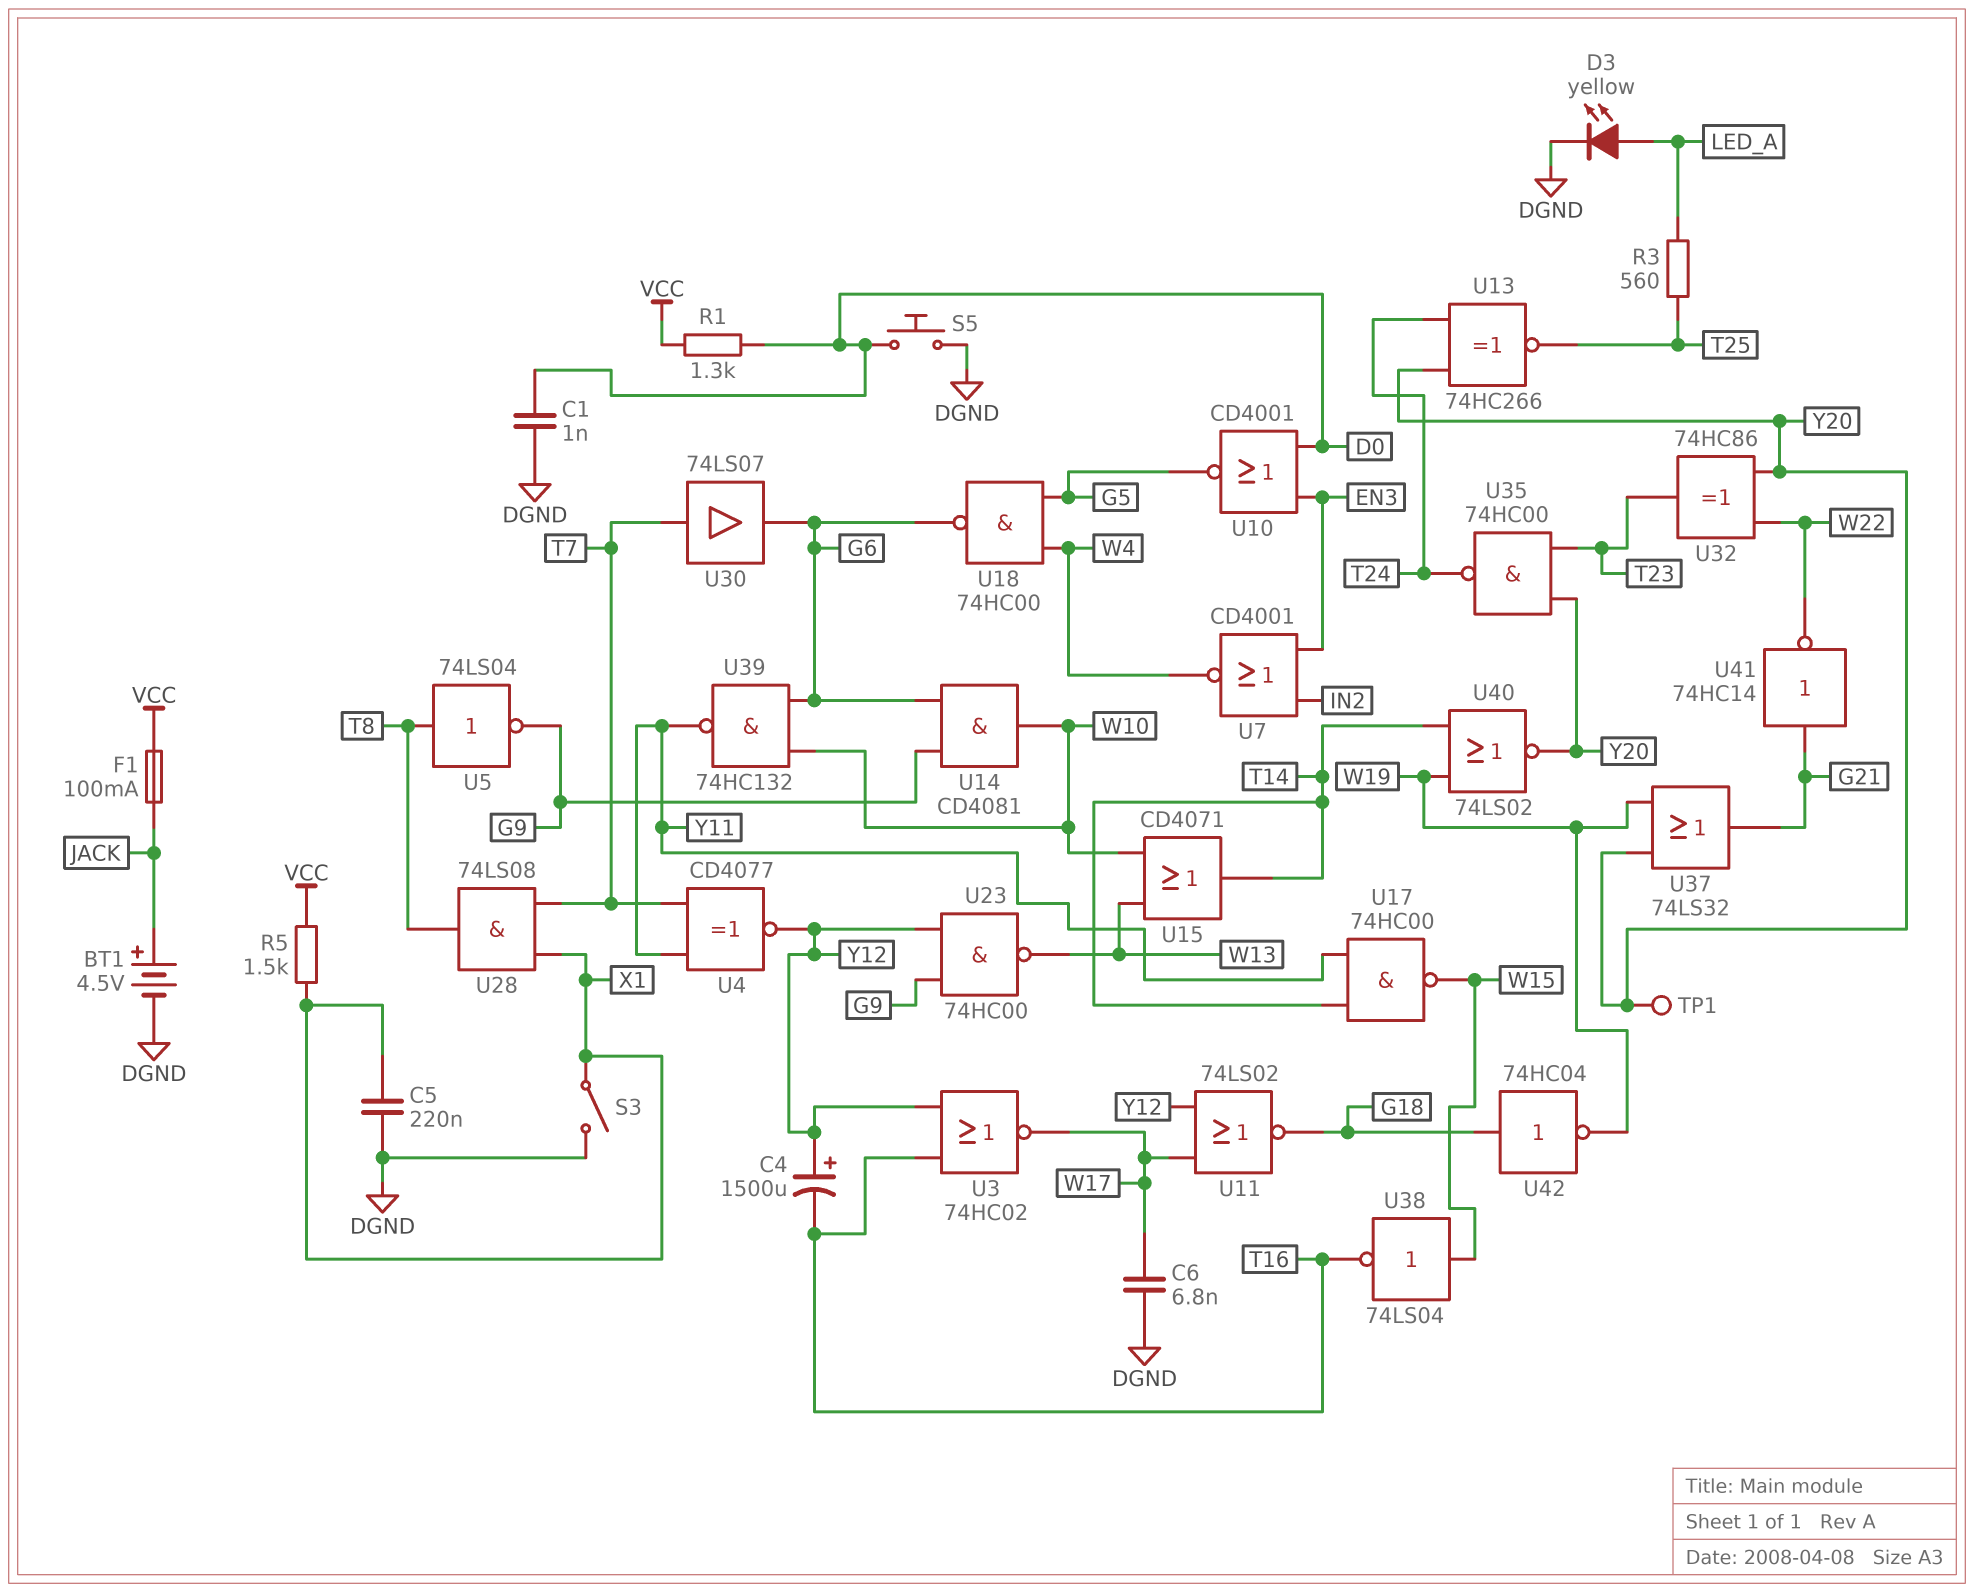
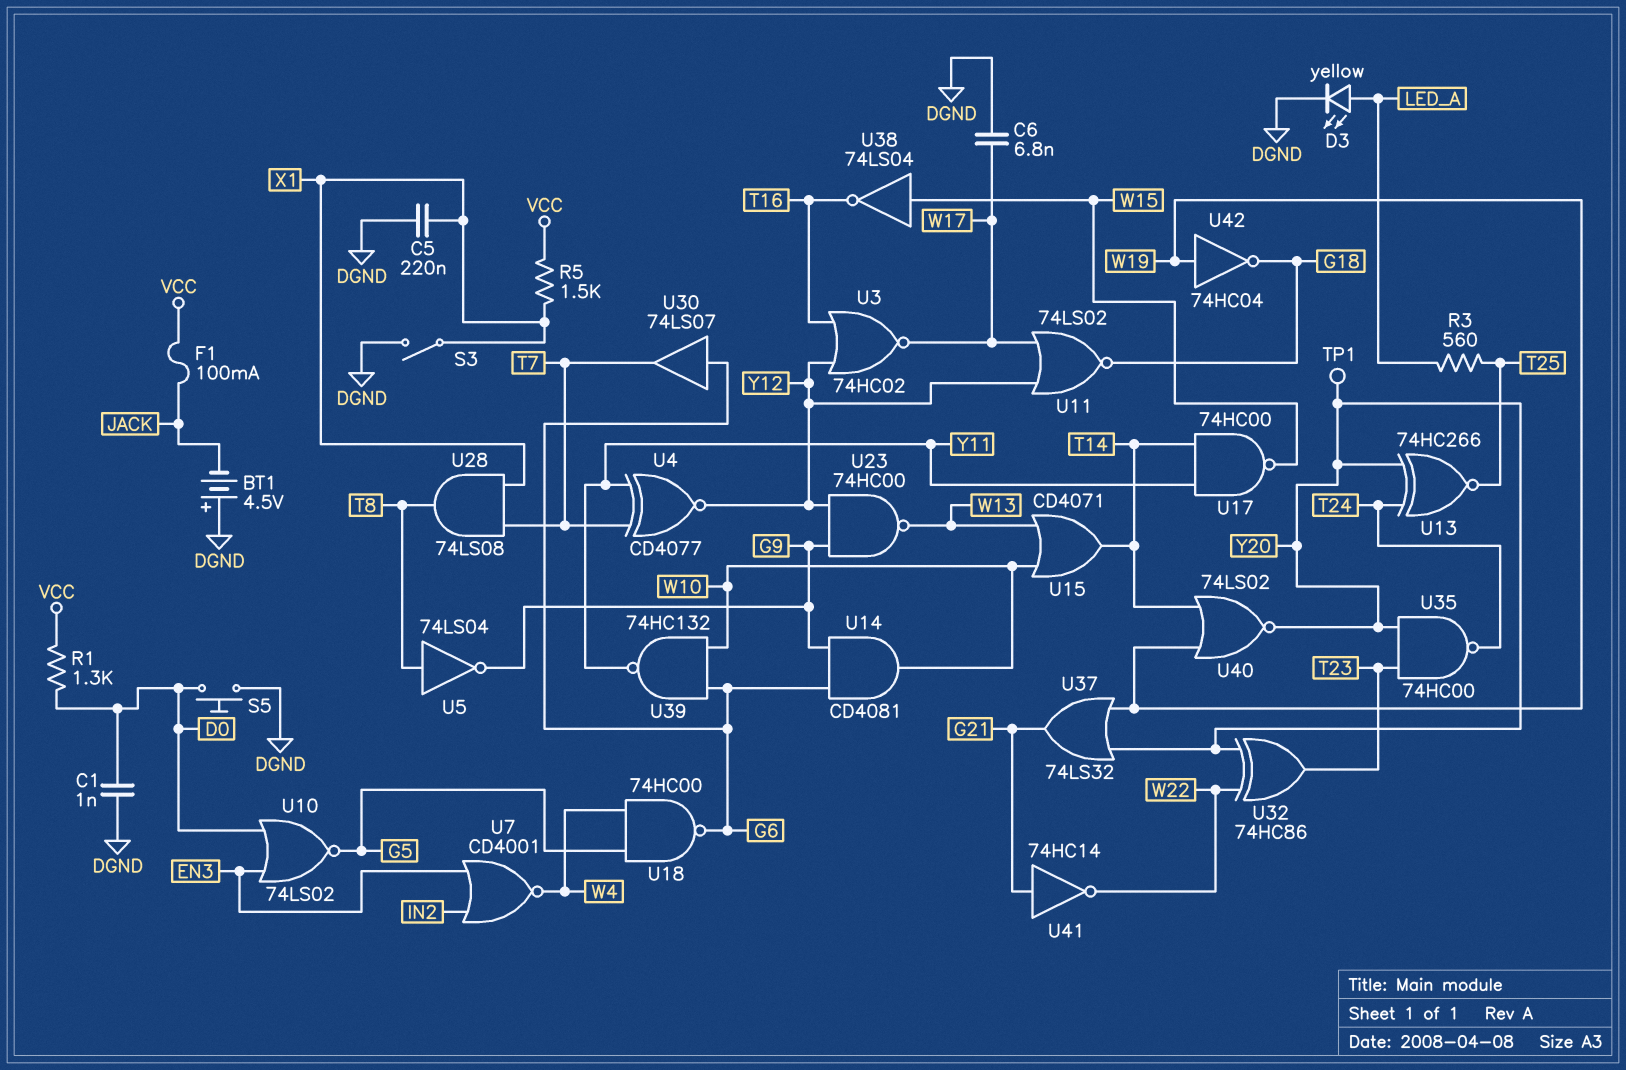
BT1: 4.5V (plus JACK, minus DGND) -> 4.5V (plus DGND, minus JACK)
C4: 1500uF (plus Y12, minus T16) -> none
U10: NOR CD4001 (in D0, in EN3, out G5) -> NOR 74LS02 (in D0, in EN3, out G5)
U30: buffer 74LS07 (in T7, out G6) -> buffer 74LS07 (in G6, out T7)
U42: NOT 74HC04 (in G18, out W19) -> NOT 74HC04 (in W19, out G18)

